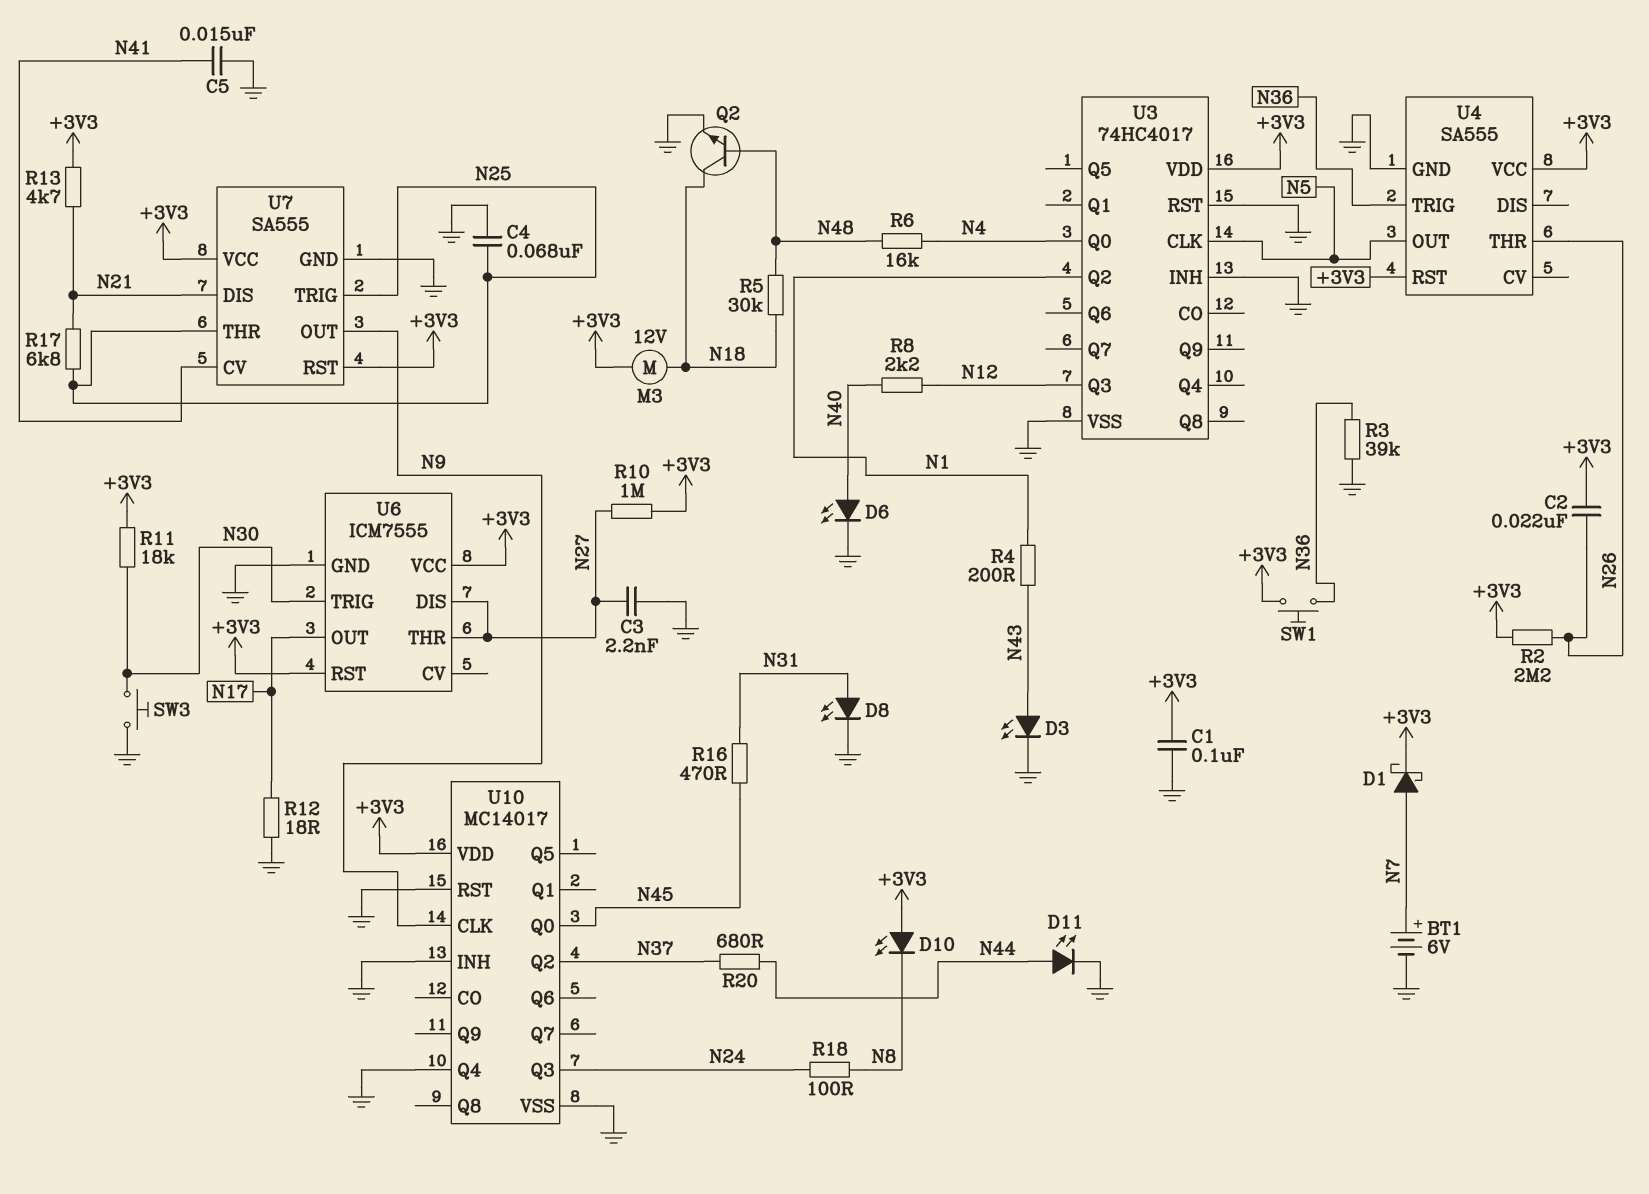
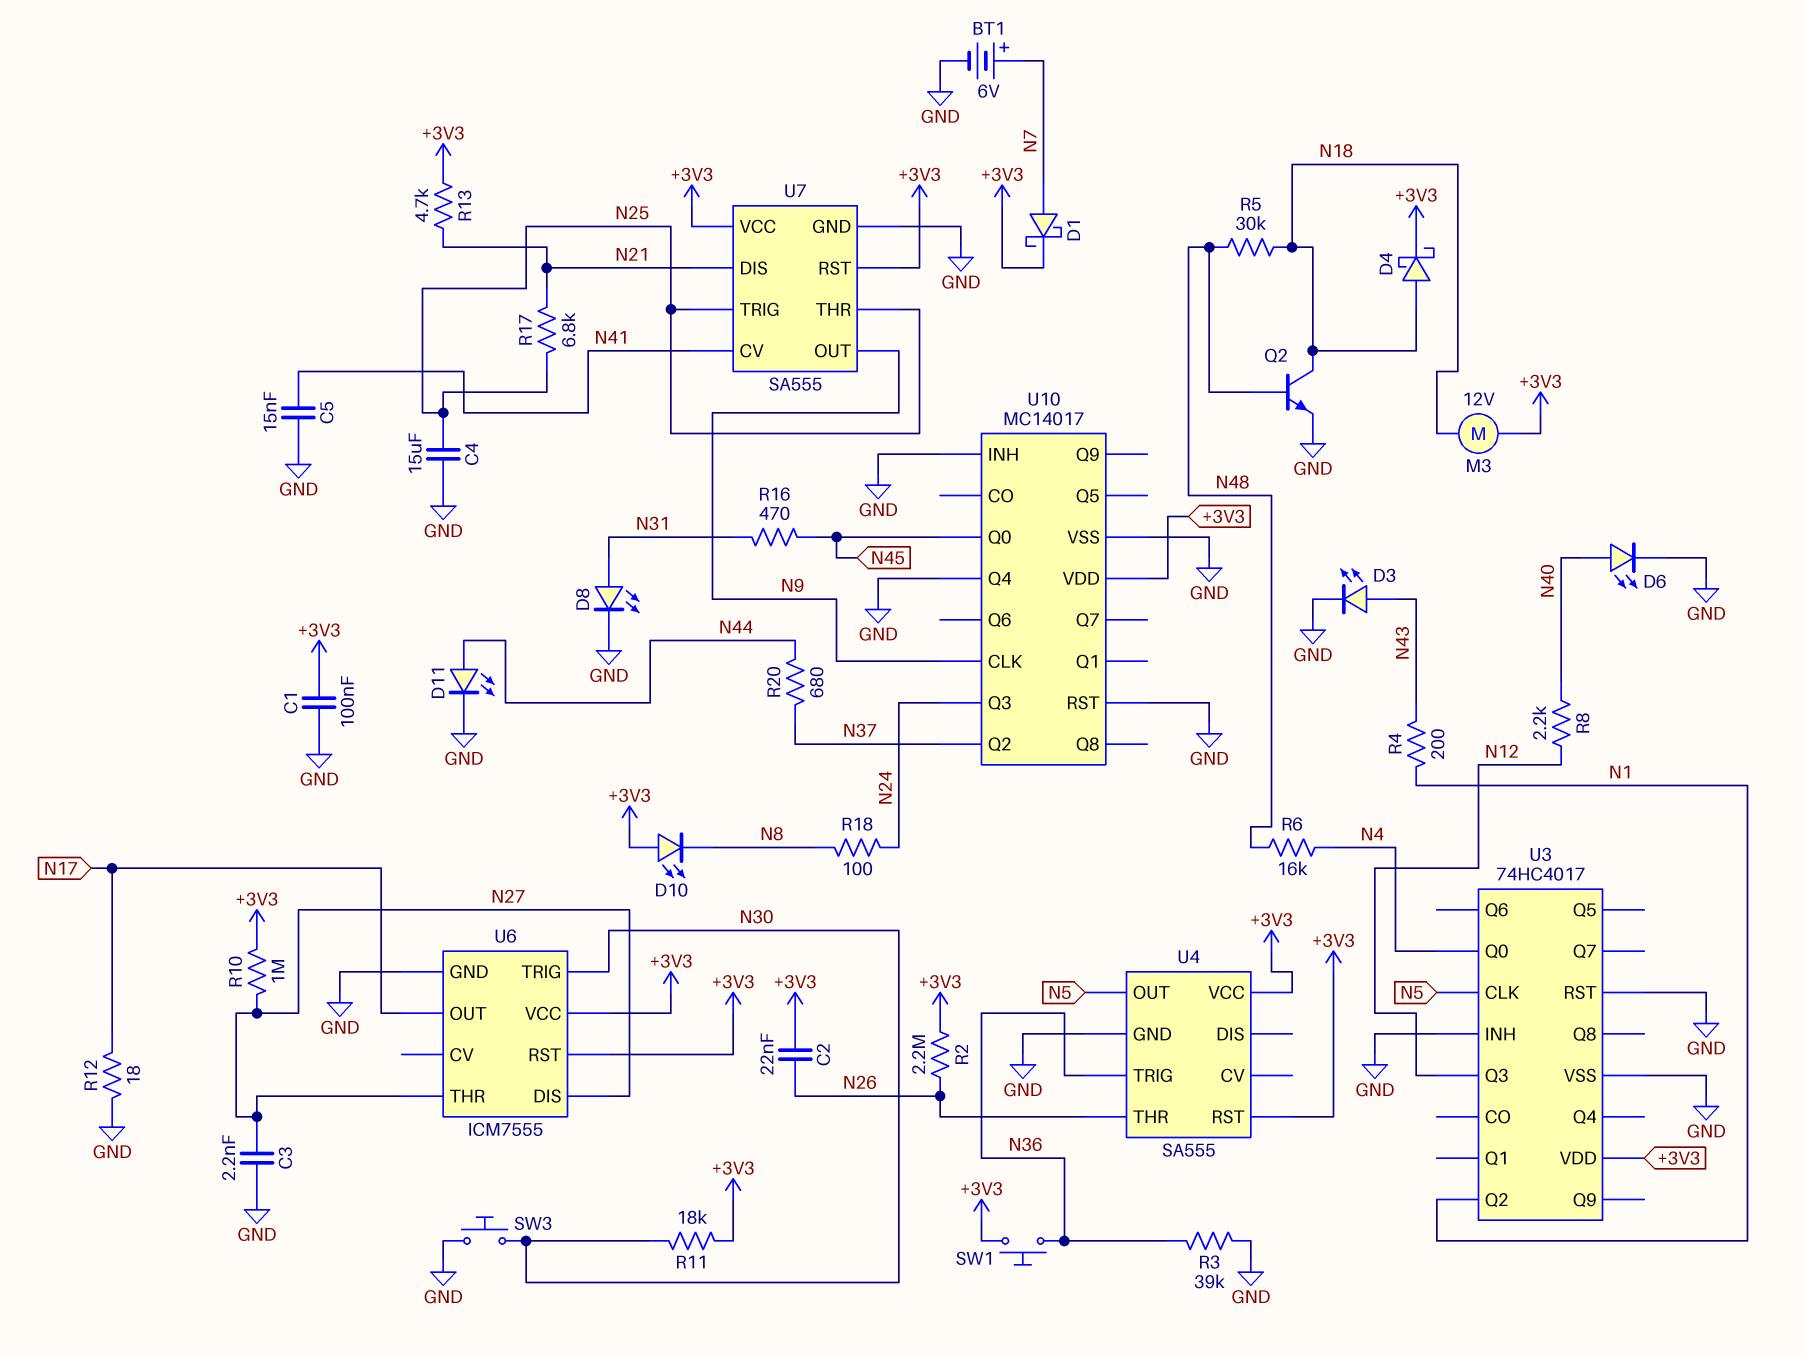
C4: 68nF (GND, N25) -> 15uF (GND, N25)
D4: none -> schottky (A N18, K +3V3)

